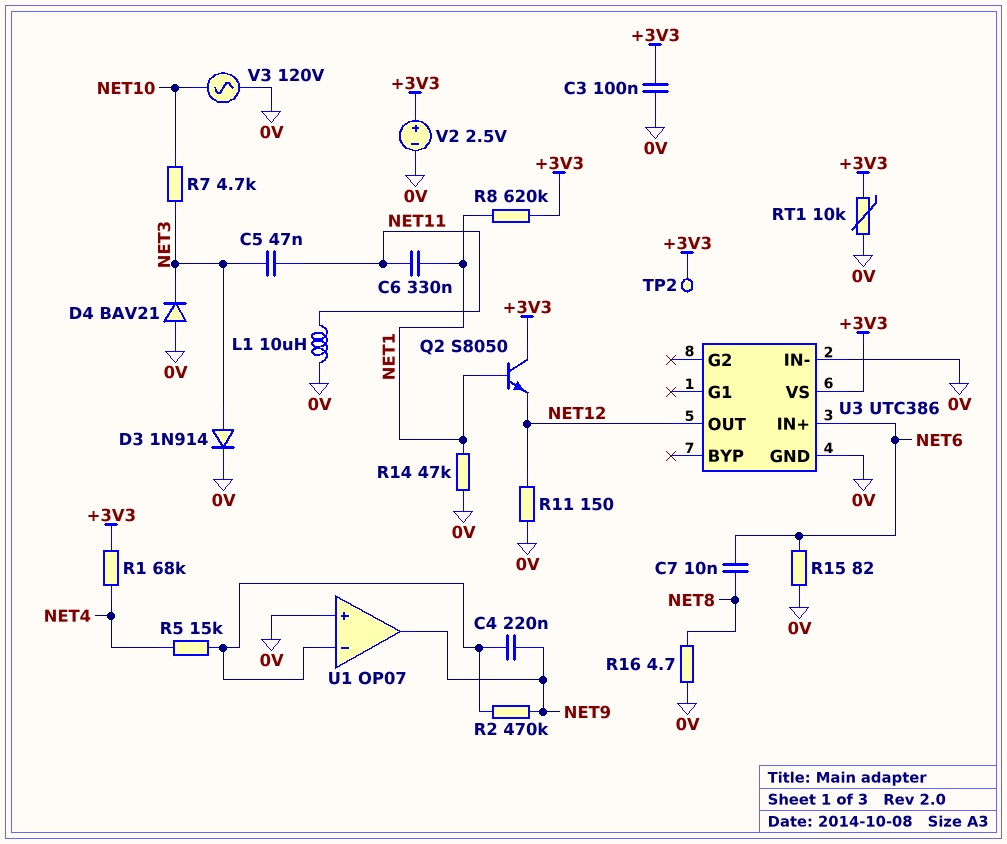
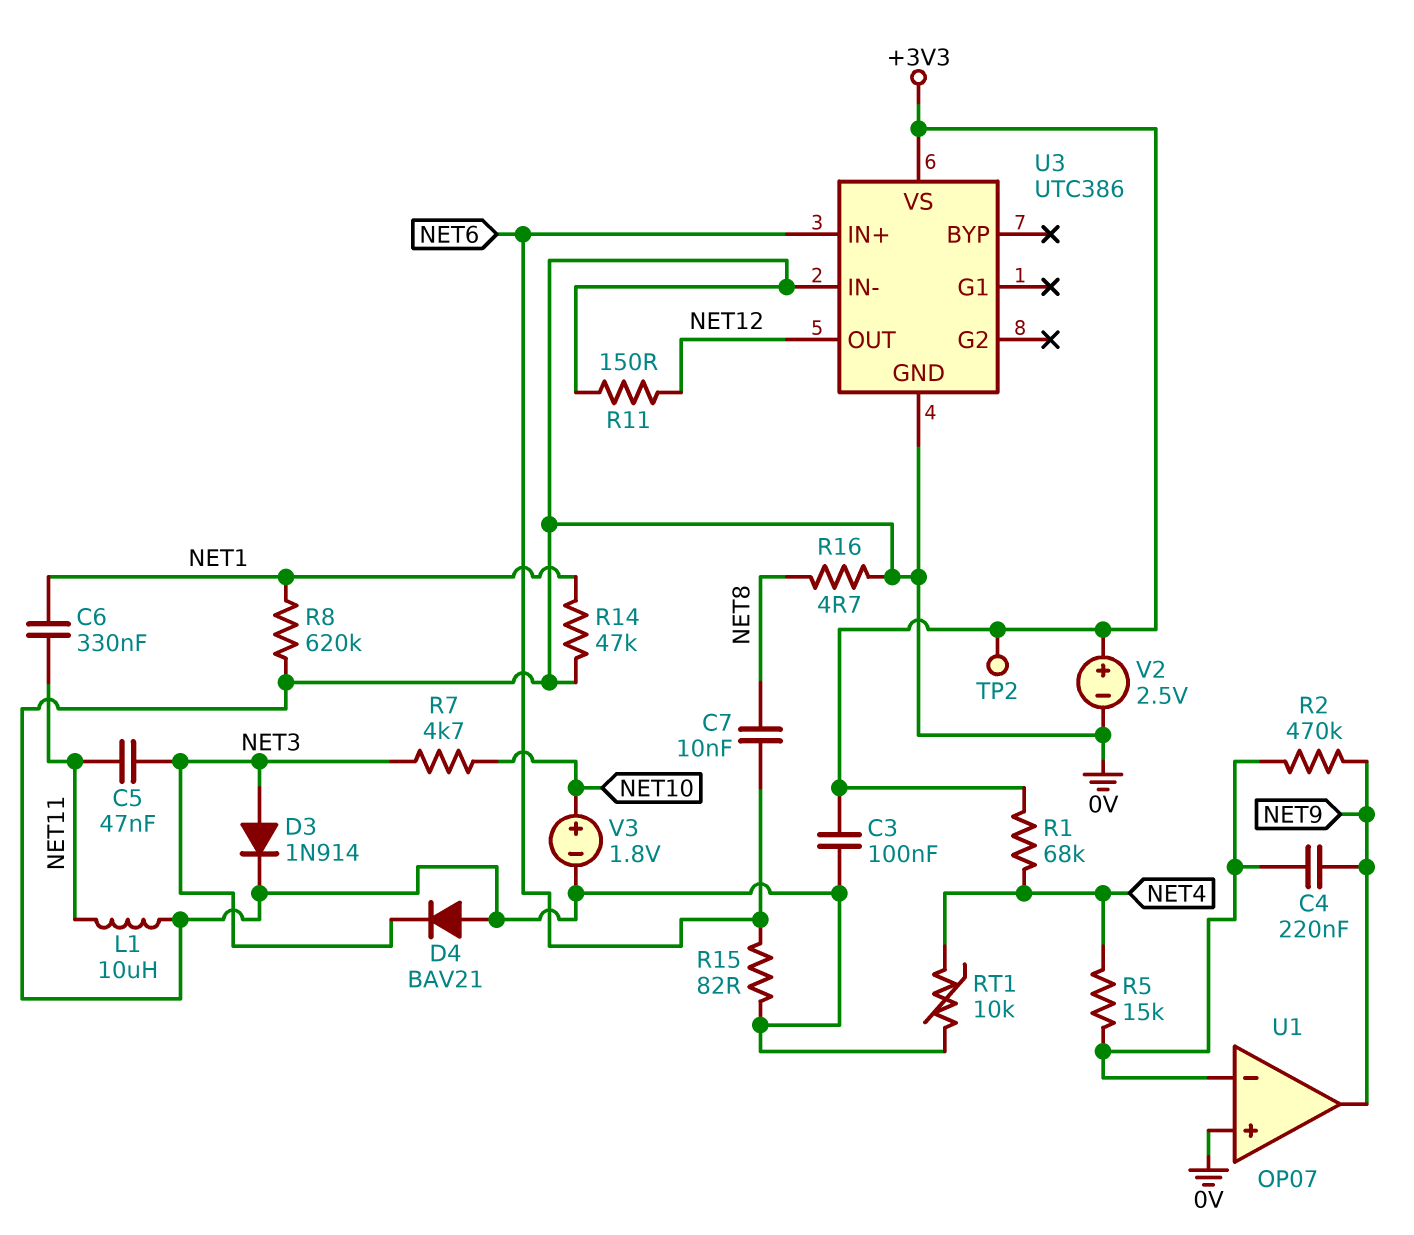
Q2: NPN S8050 (B NET1, C +3V3, E NET12) -> none
R8: 620k (+3V3, NET1) -> 620k (0V, NET1)
RT1: 10k (+3V3, 0V) -> 10k (0V, NET4)
V3: AC 120V (0V, NET10) -> 1.8V (plus NET10, minus 0V)

